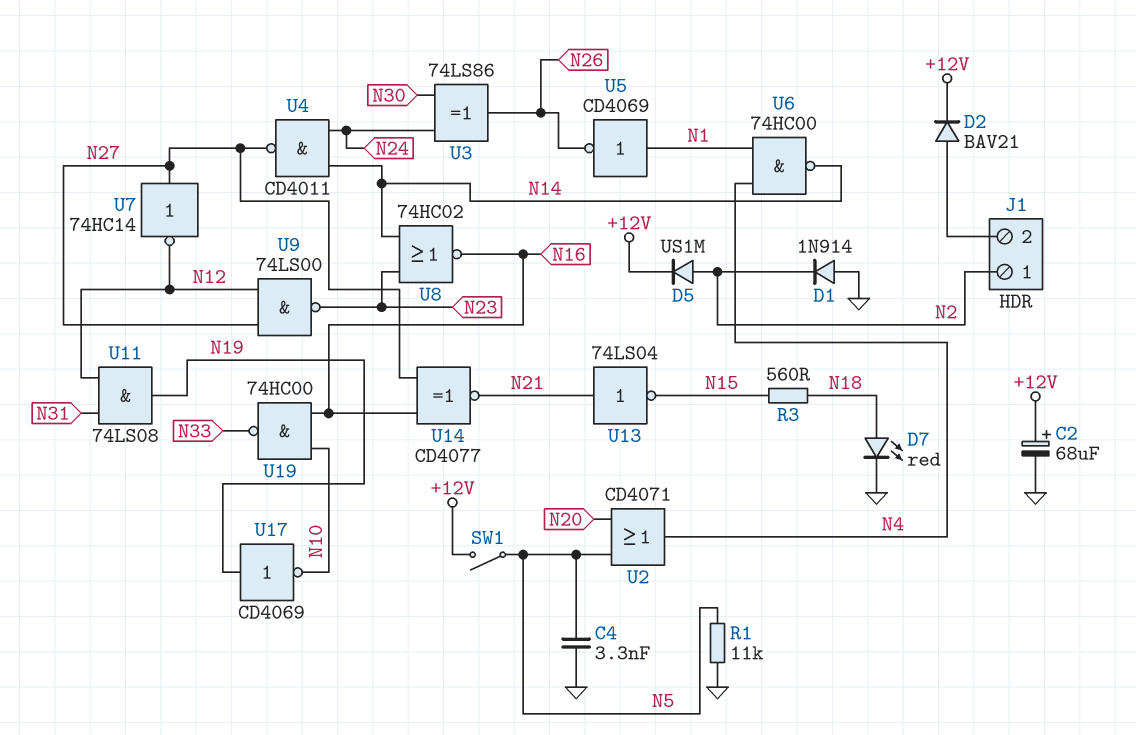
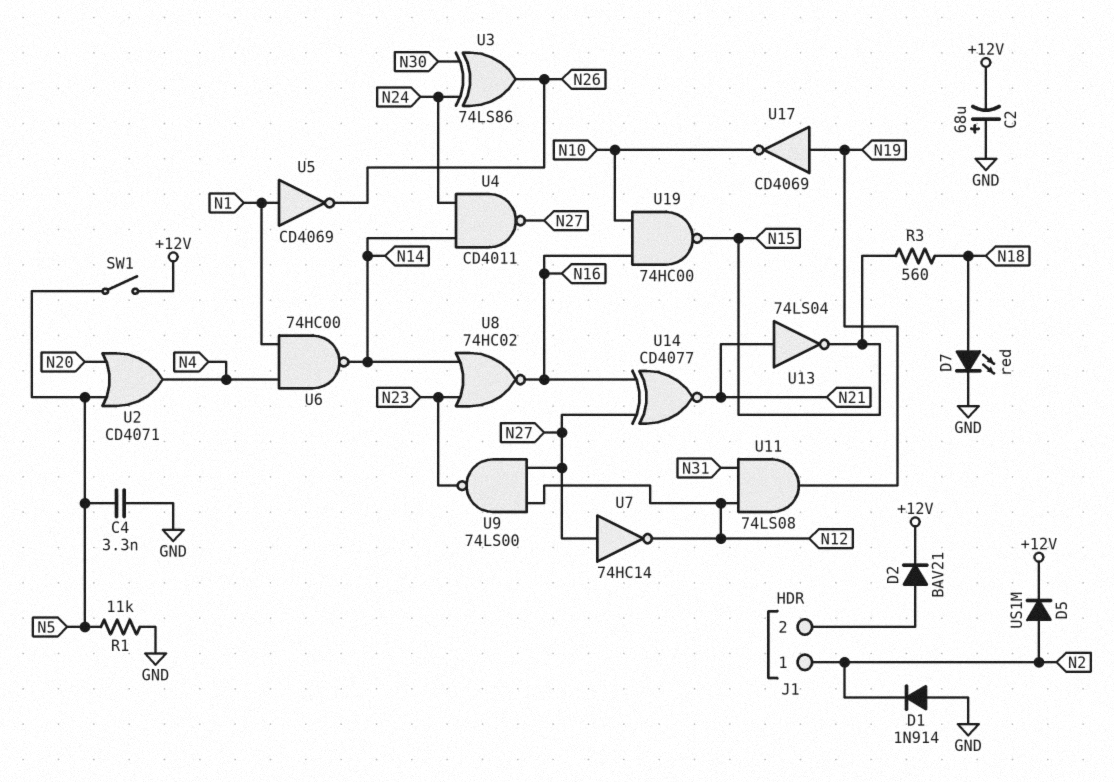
C2: 68uF (plus +12V, minus GND) -> 68uF (plus GND, minus +12V)
U19: NAND 74HC00 (in N10, in N16, out N33) -> NAND 74HC00 (in N10, in N16, out N15)

